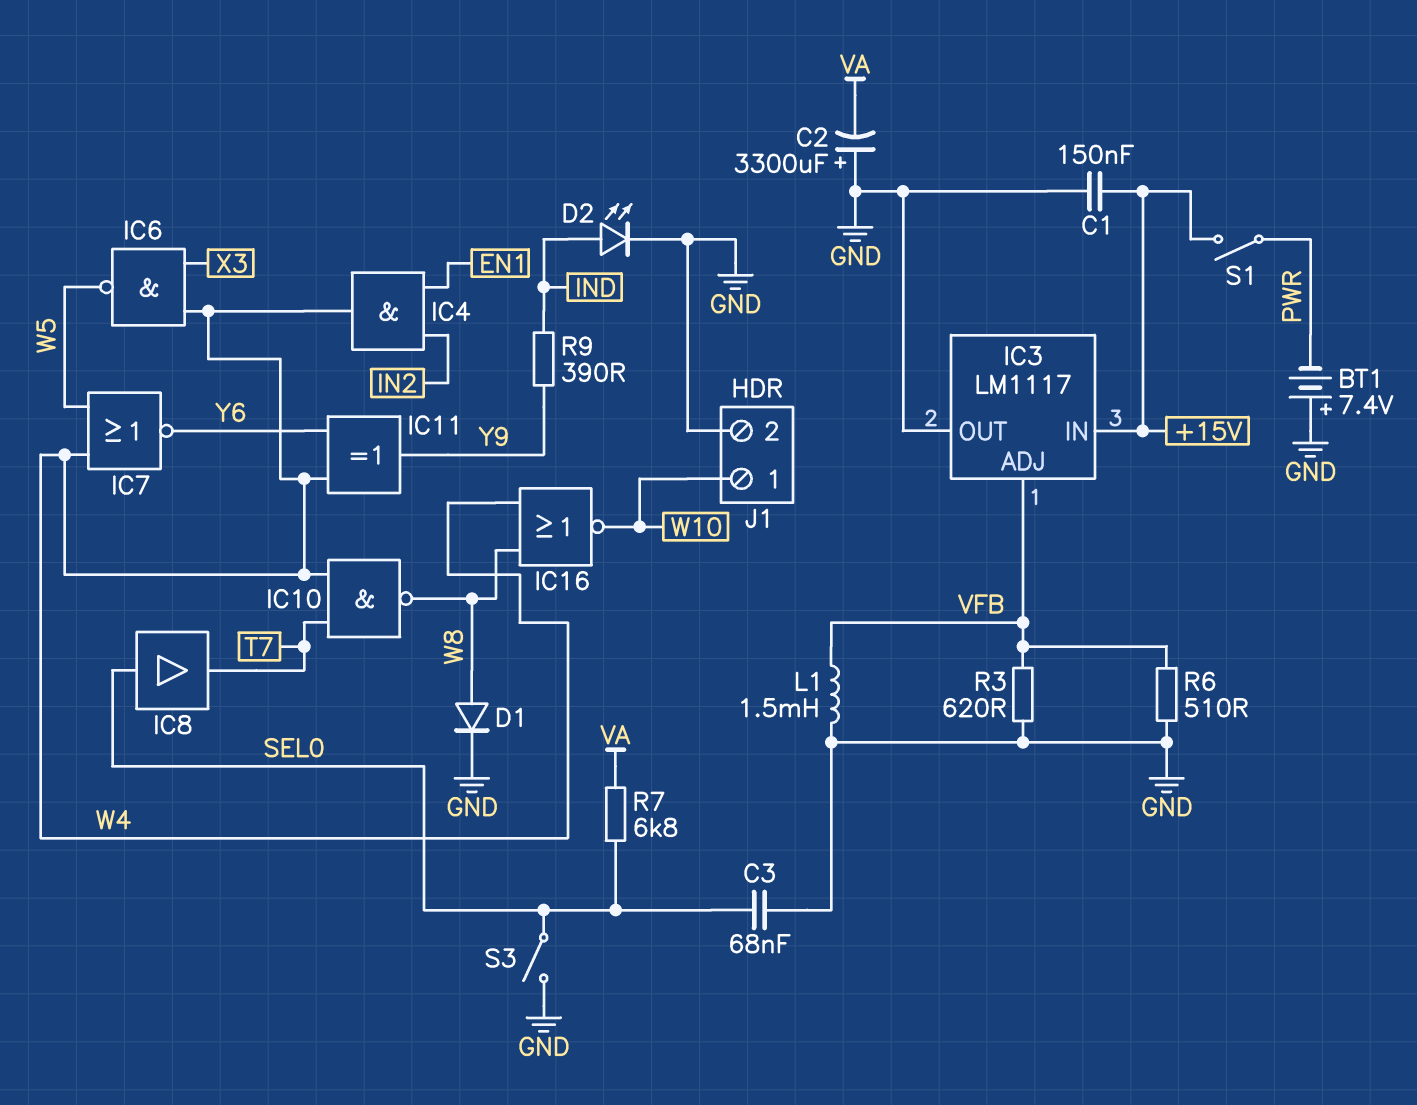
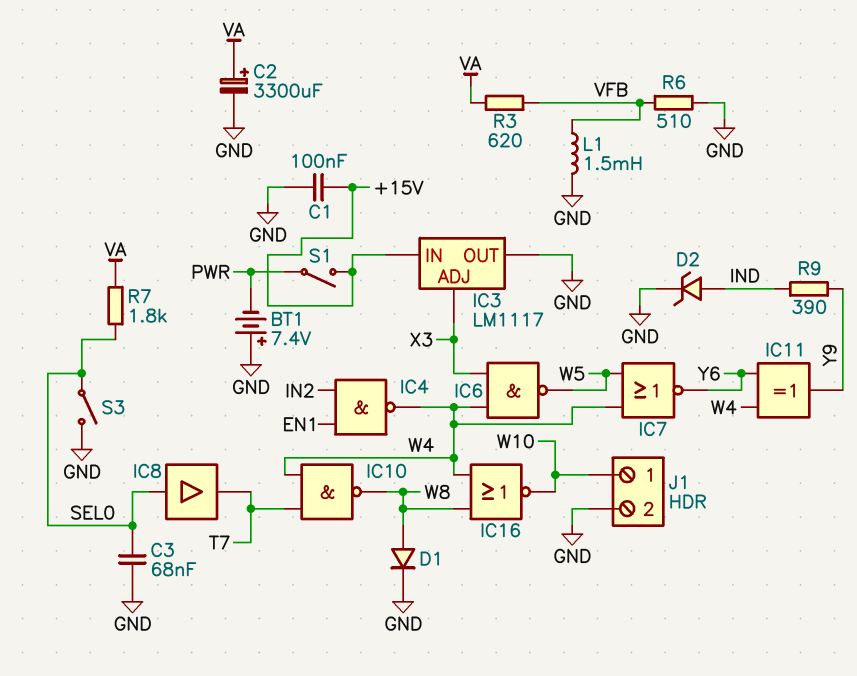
C1: 150nF (+15V, GND) -> 100nF (+15V, GND)
C2: 3300uF (plus GND, minus VA) -> 3300uF (plus VA, minus GND)
D2: LED (A IND, K GND) -> zener (A IND, K GND)
IC3 pin ADJ: VFB -> X3
IC4: AND (in EN1, in IN2, out W4) -> NAND (in EN1, in IN2, out W4)
R3: 620 (GND, VFB) -> 620 (VA, VFB)
R7: 6.8k (SEL0, VA) -> 1.8k (SEL0, VA)

